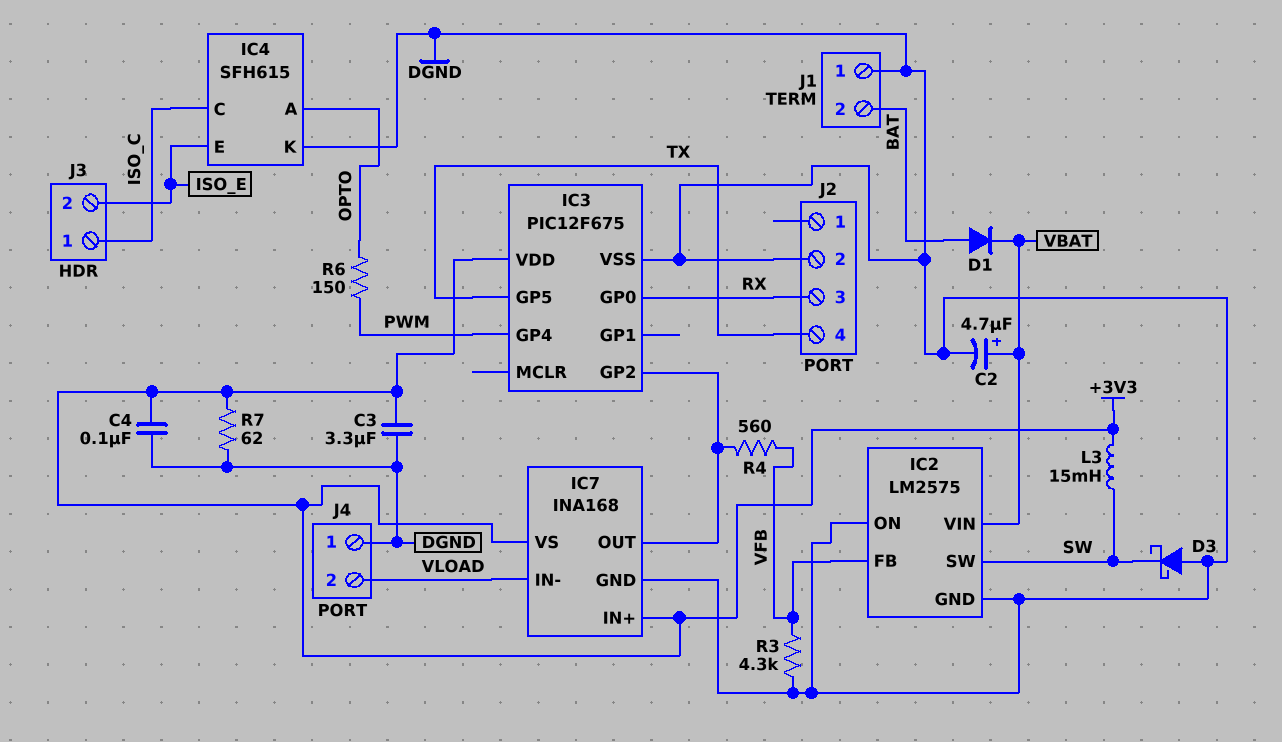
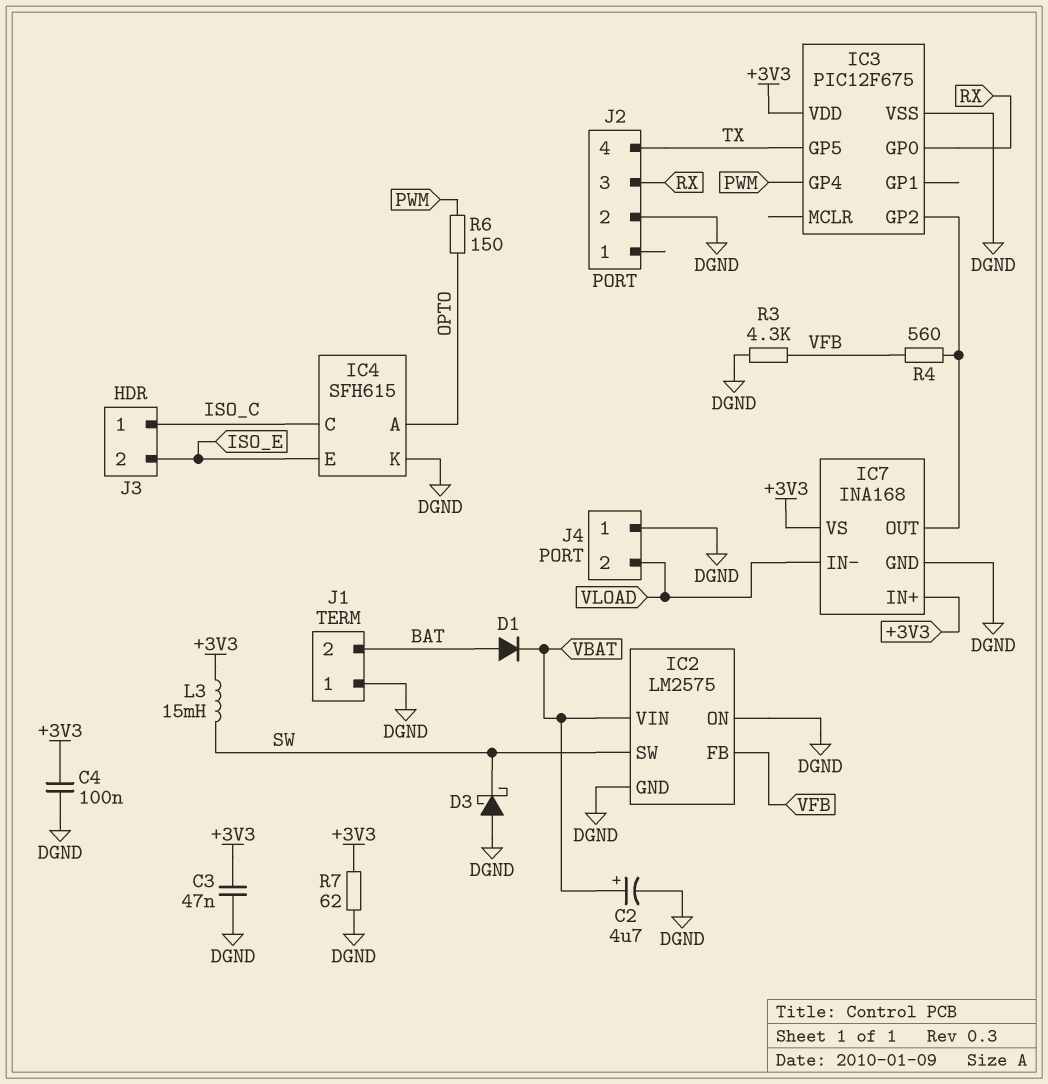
C3: 3.3uF (+3V3, DGND) -> 47nF (+3V3, DGND)

